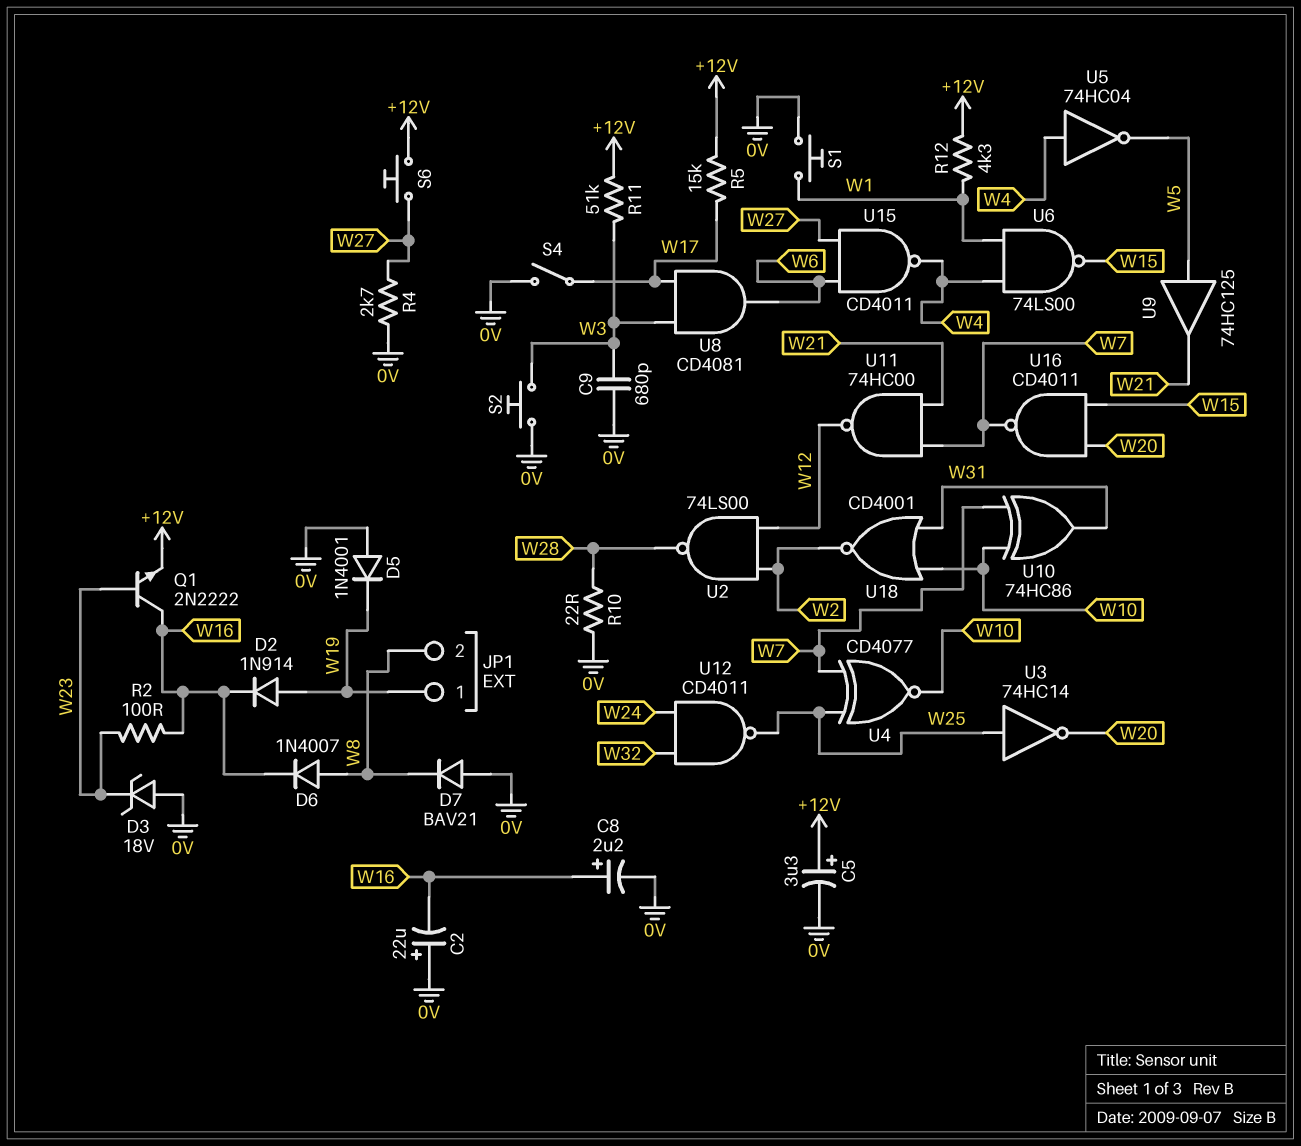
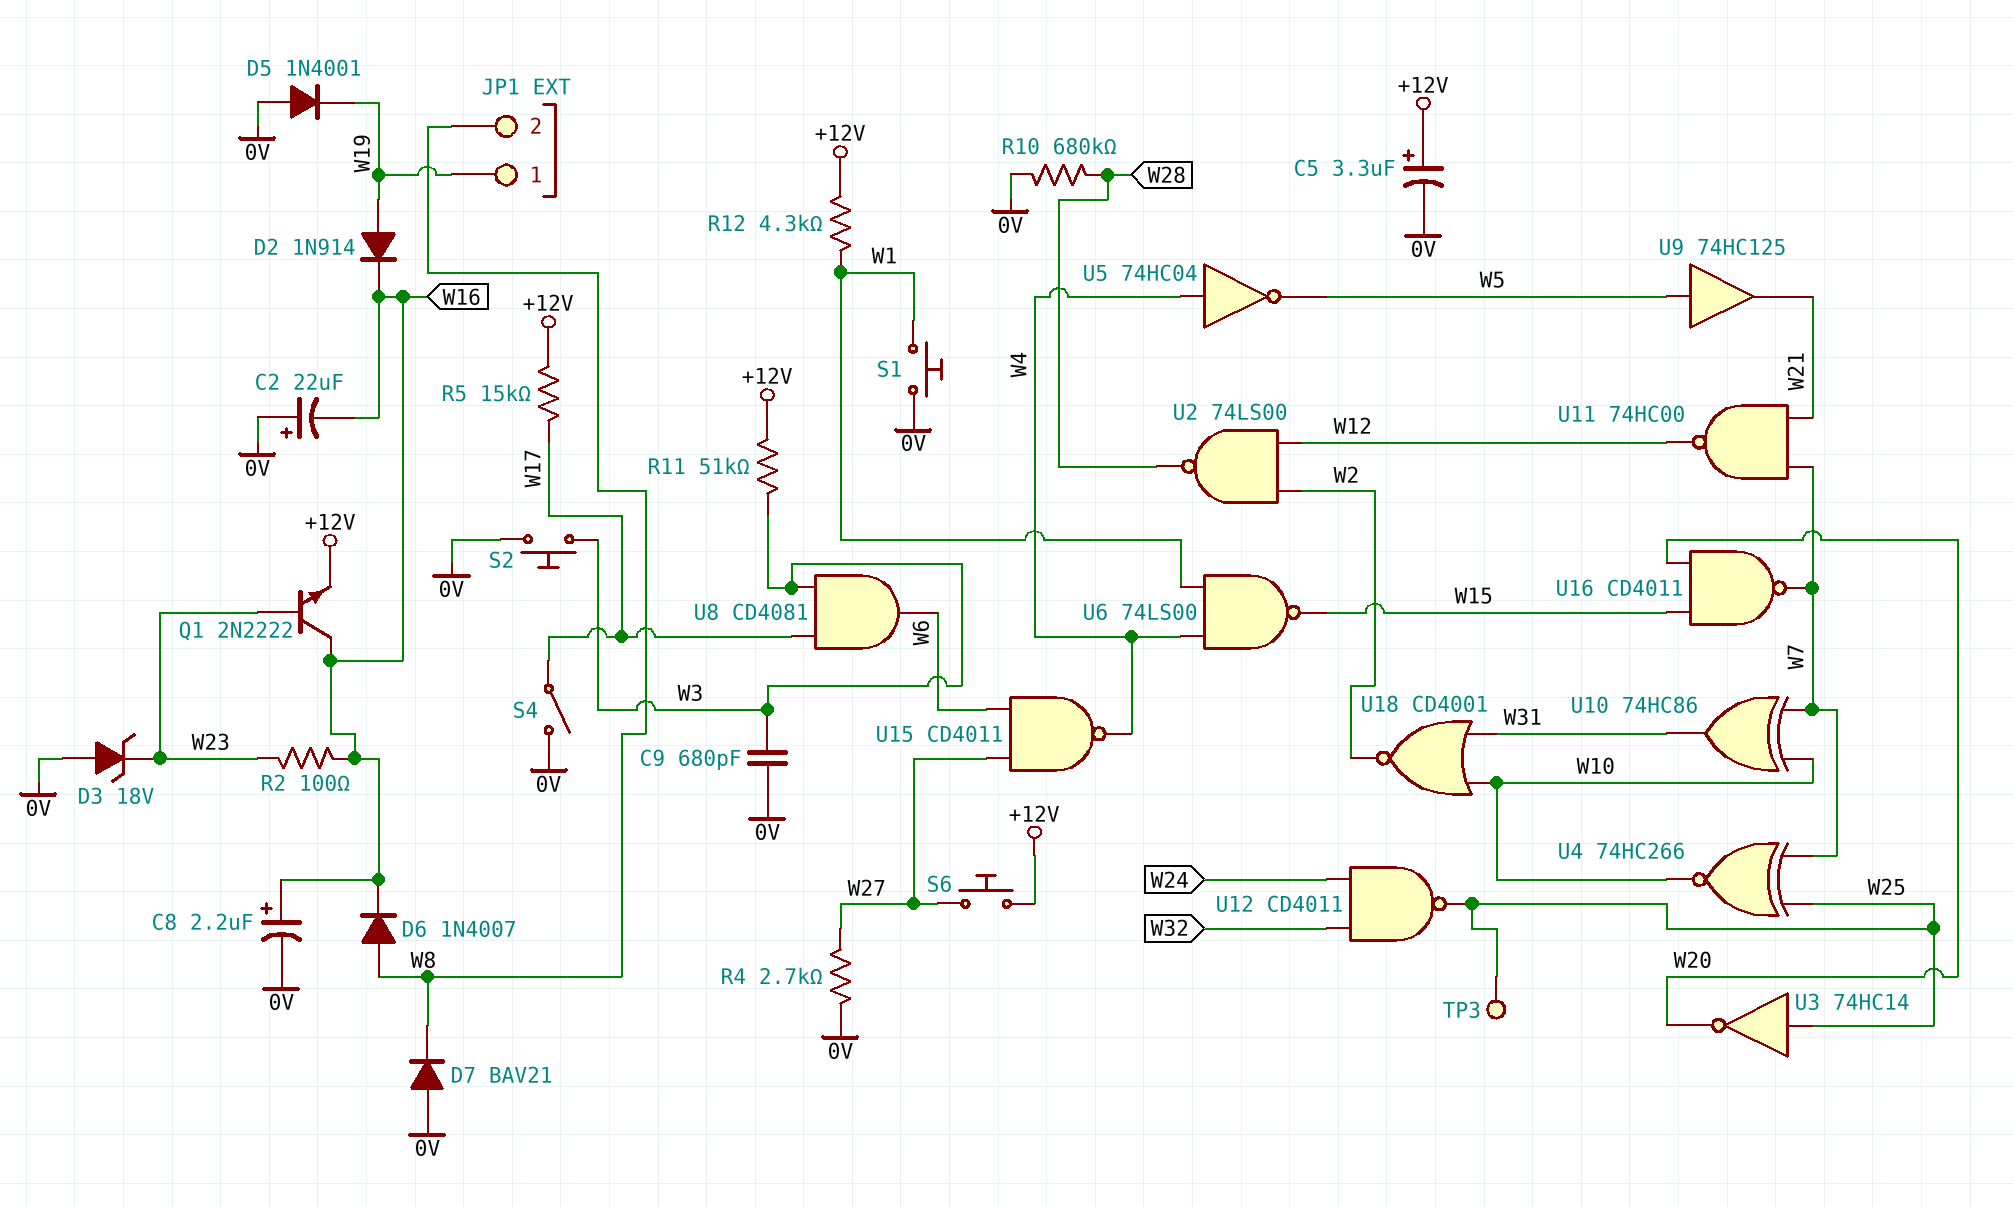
R10: 22 (0V, W28) -> 680k (0V, W28)
TP3: none -> test point (W25)
U4: XNOR CD4077 (in W7, in W25, out W10) -> XNOR 74HC266 (in W7, in W25, out W10)

